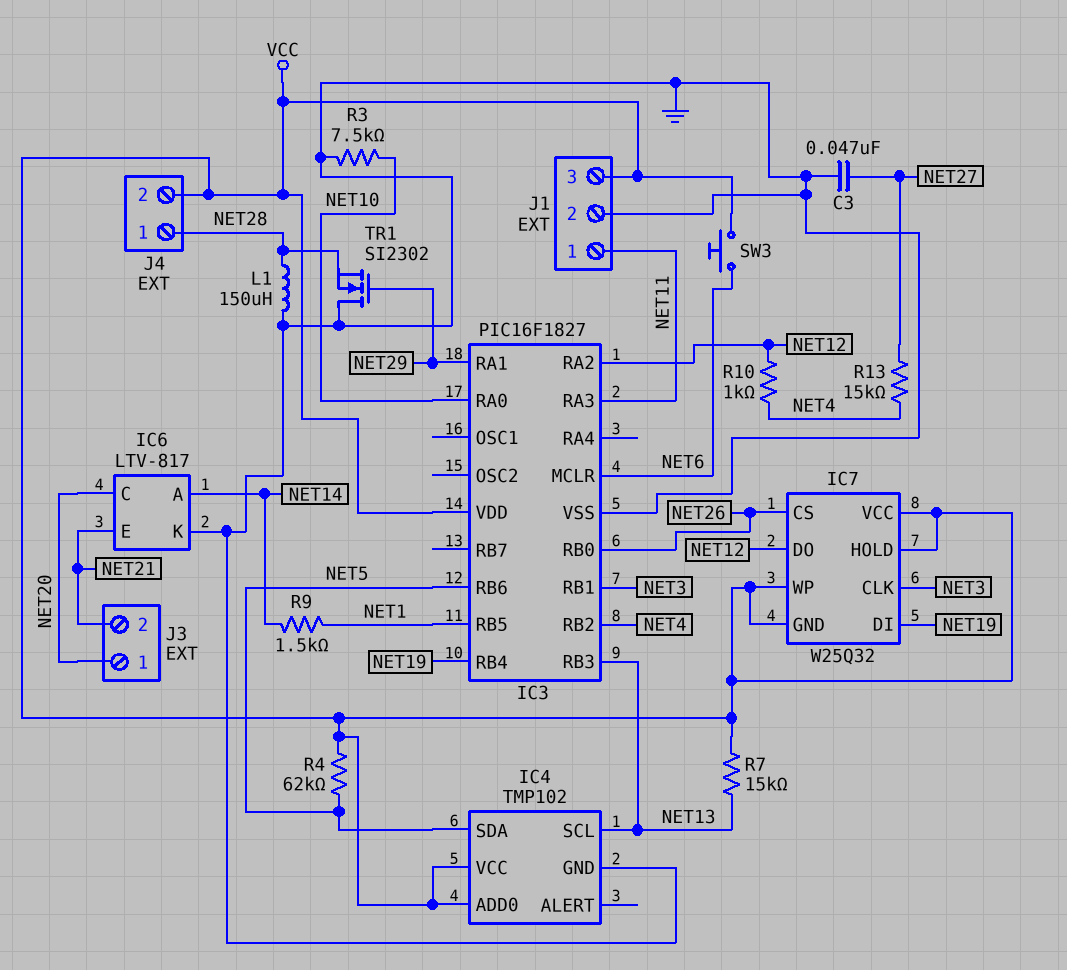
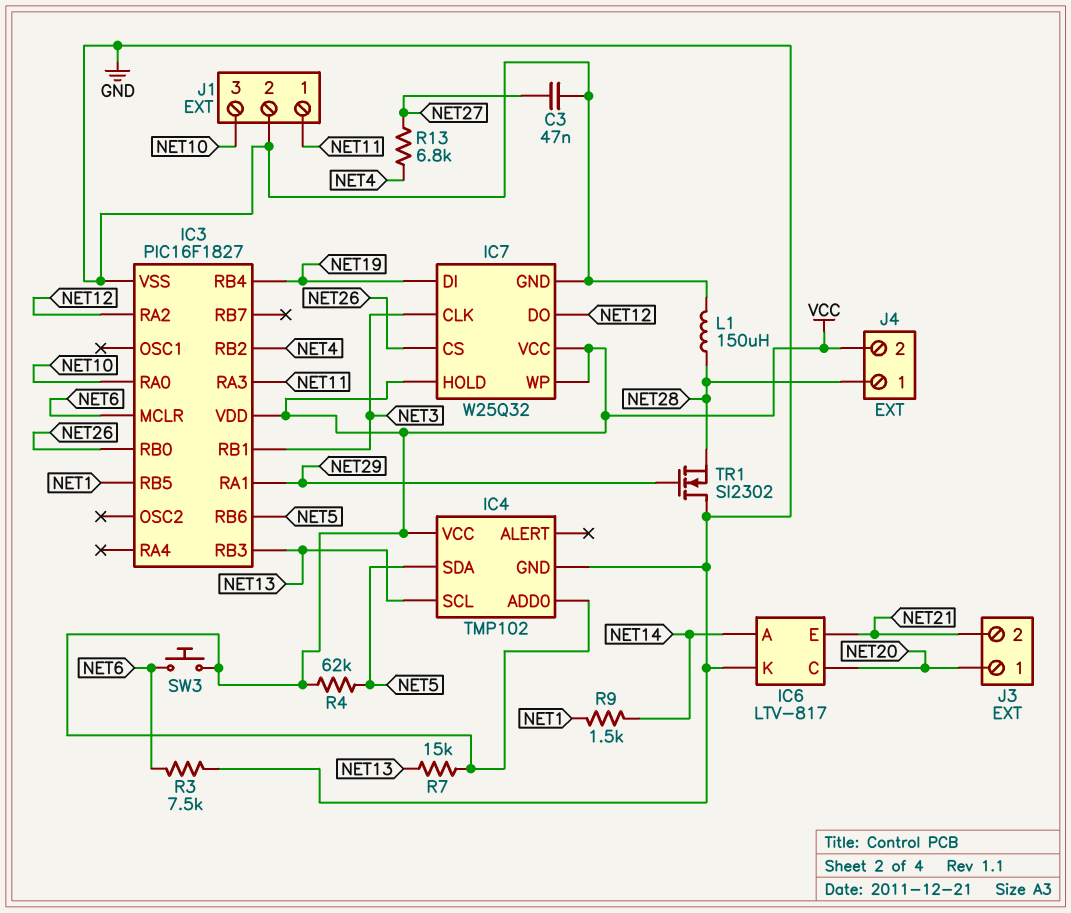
IC7 pin GND: VCC -> GND
J1 pin 3: VCC -> NET10
R3: 7.5k (GND, NET10) -> 7.5k (GND, NET6)
R10: 1k (NET4, NET12) -> none
R13: 15k (NET4, NET27) -> 6.8k (NET4, NET27)

